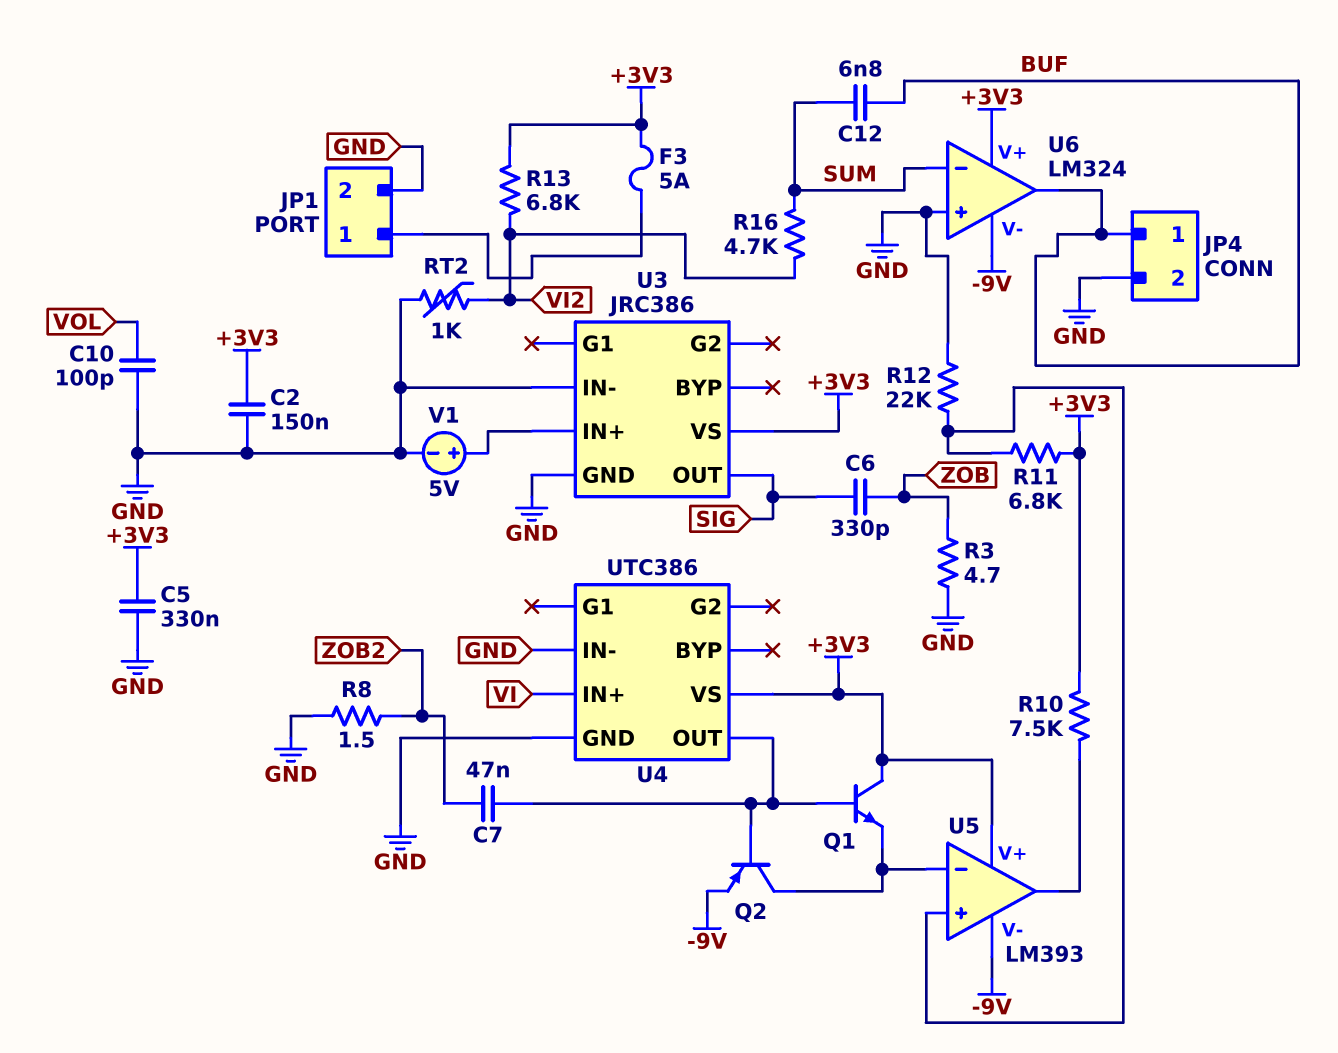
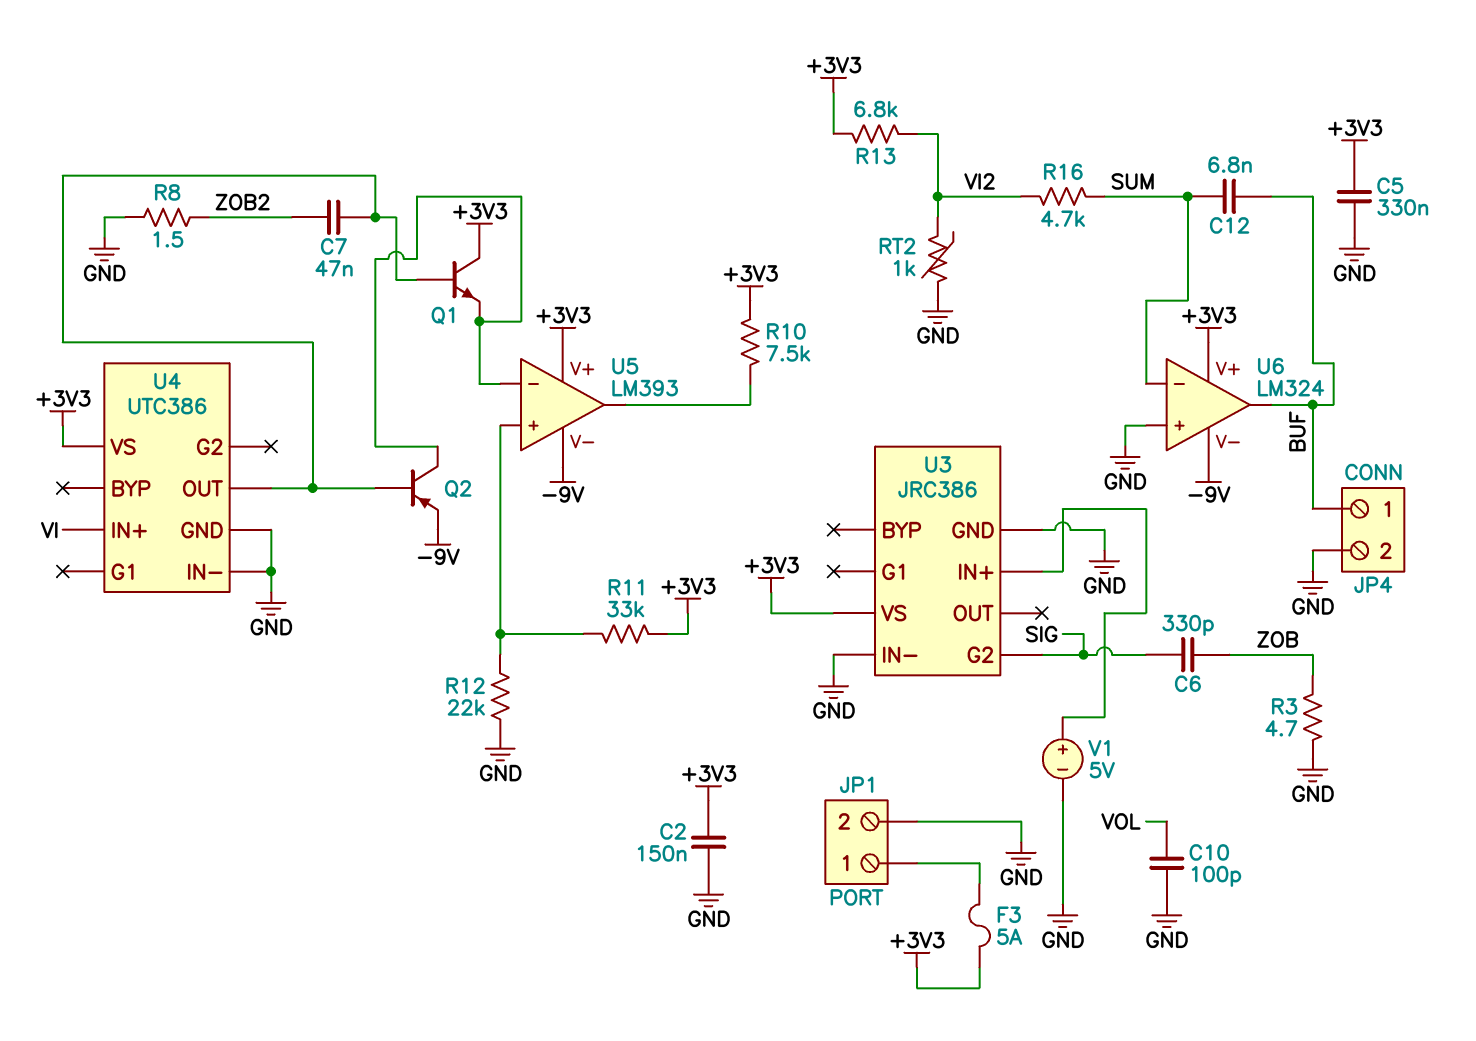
R11: 6.8k (+3V3, U5/in+) -> 33k (+3V3, U5/in+)
U3 pin G2: none -> SIG
U3 pin OUT: SIG -> none

